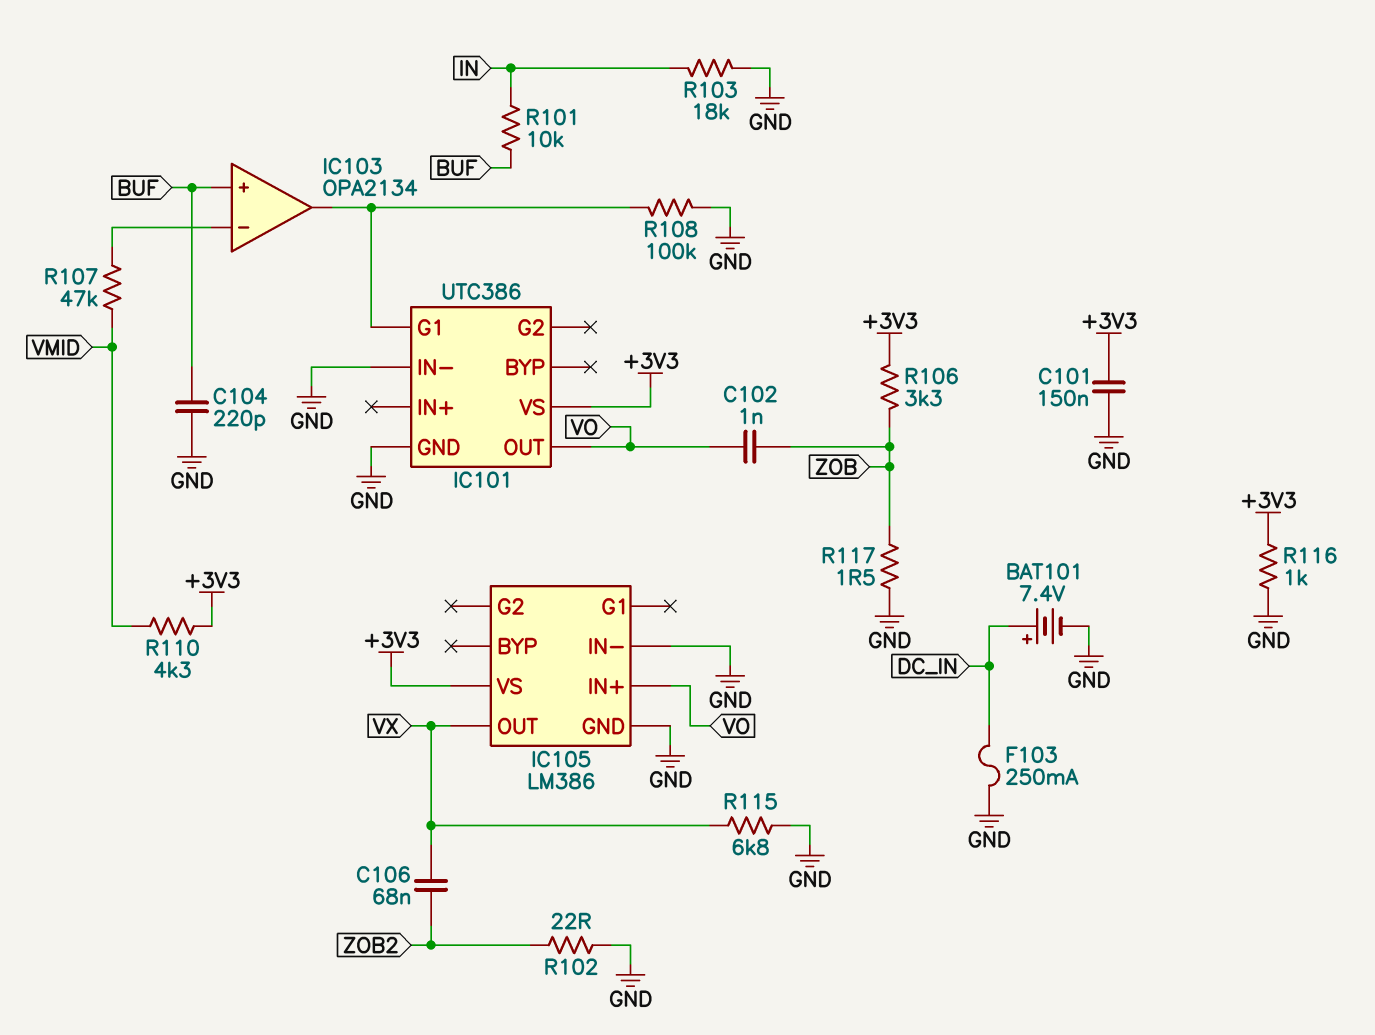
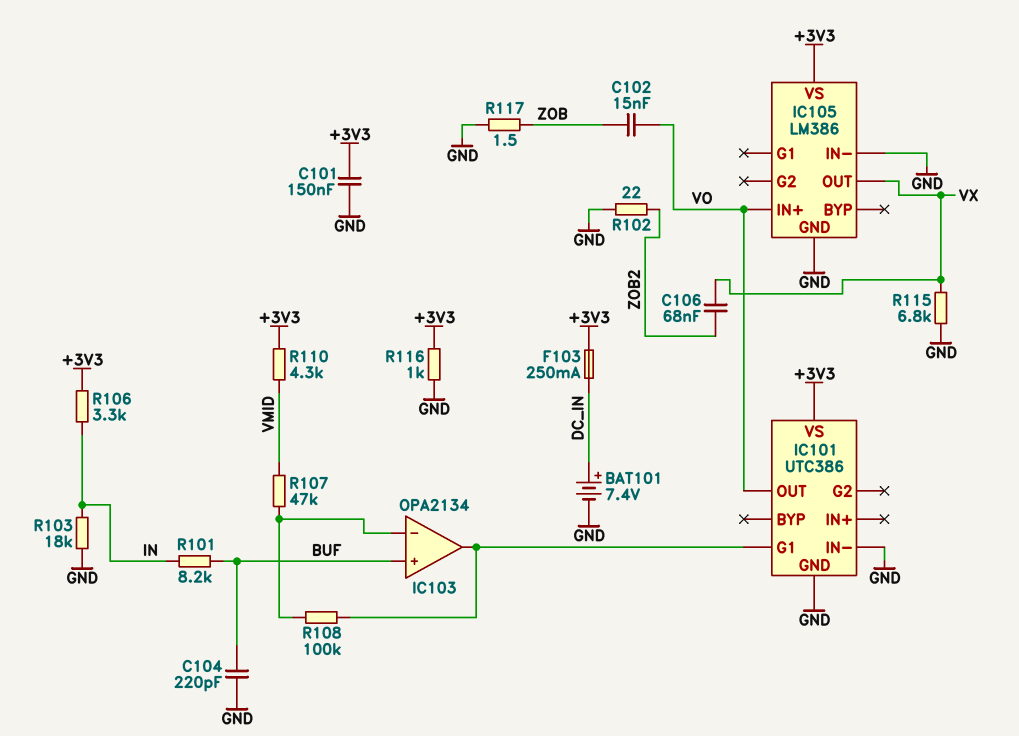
C102: 1nF (VO, ZOB) -> 15nF (VO, ZOB)
F103: 250mA (DC_IN, GND) -> 250mA (+3V3, DC_IN)
R101: 10k (BUF, IN) -> 8.2k (BUF, IN)
R106: 3.3k (+3V3, ZOB) -> 3.3k (+3V3, IN)
R108: 100k (GND, IC101/G1) -> 100k (IC101/G1, IC103/in-)

